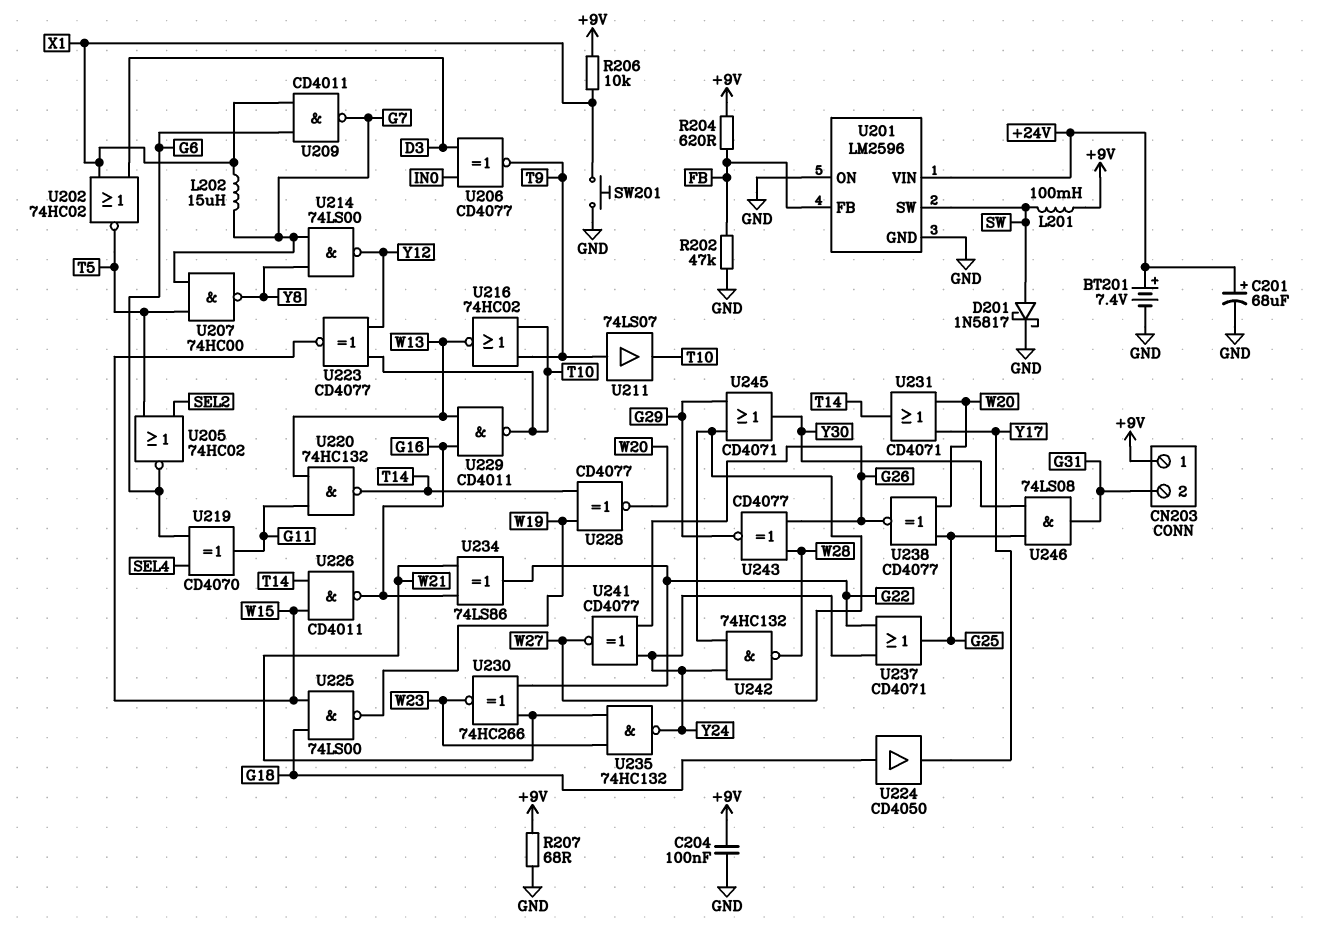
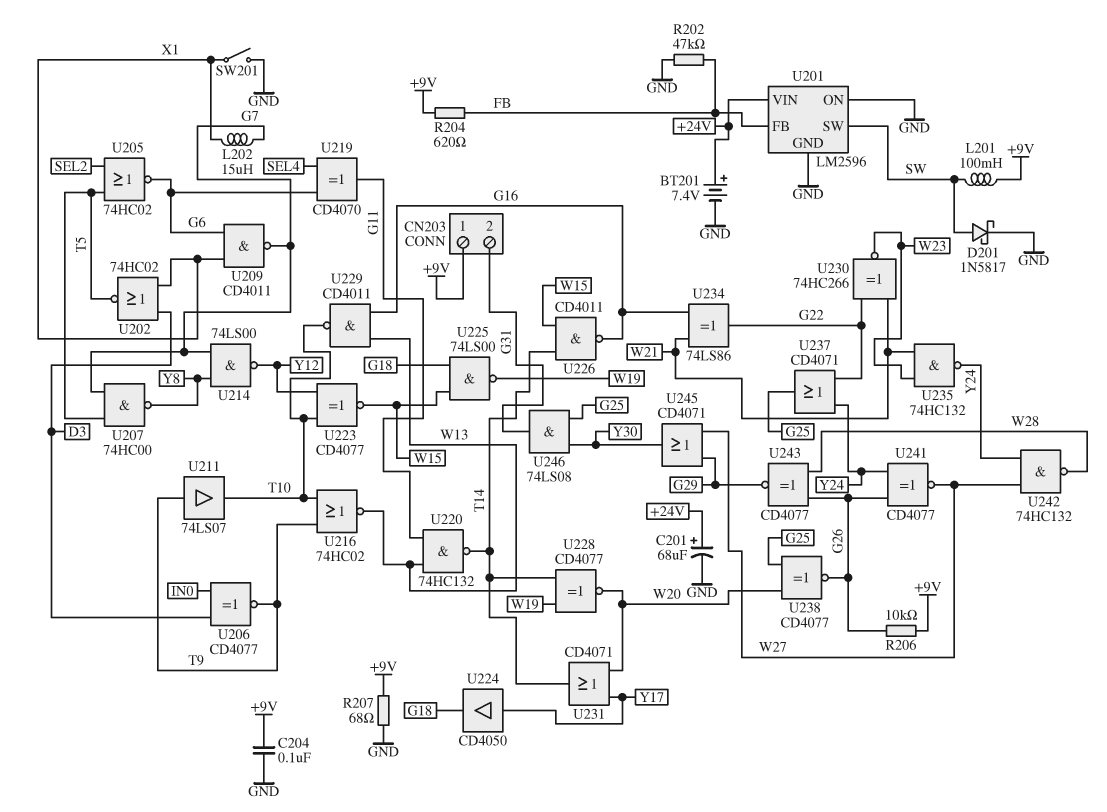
R206: 10k (+9V, X1) -> 10k (+9V, G26)
SW201: button (GND, X1) -> switch (GND, X1)
U224: buffer CD4050 (in G18, out Y17) -> buffer CD4050 (in Y17, out G18)

